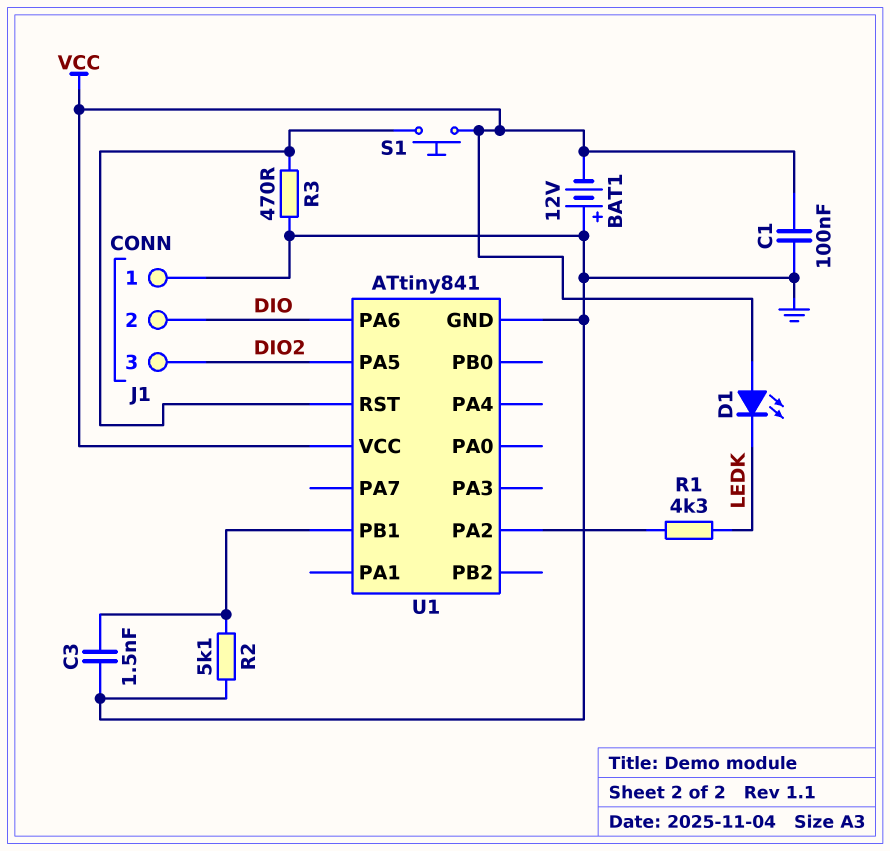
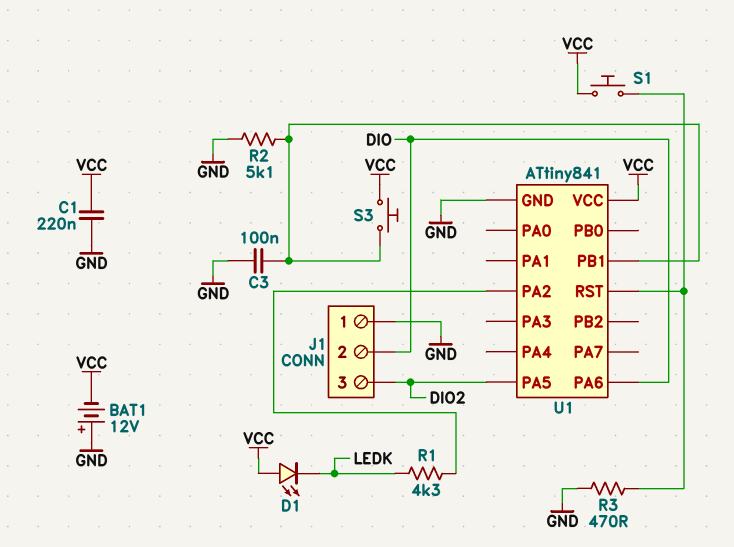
C1: 100nF (GND, VCC) -> 220nF (GND, VCC)
C3: 1.5nF (GND, U1/PB1) -> 100nF (GND, U1/PB1)
S3: none -> button (U1/PB1, VCC)

